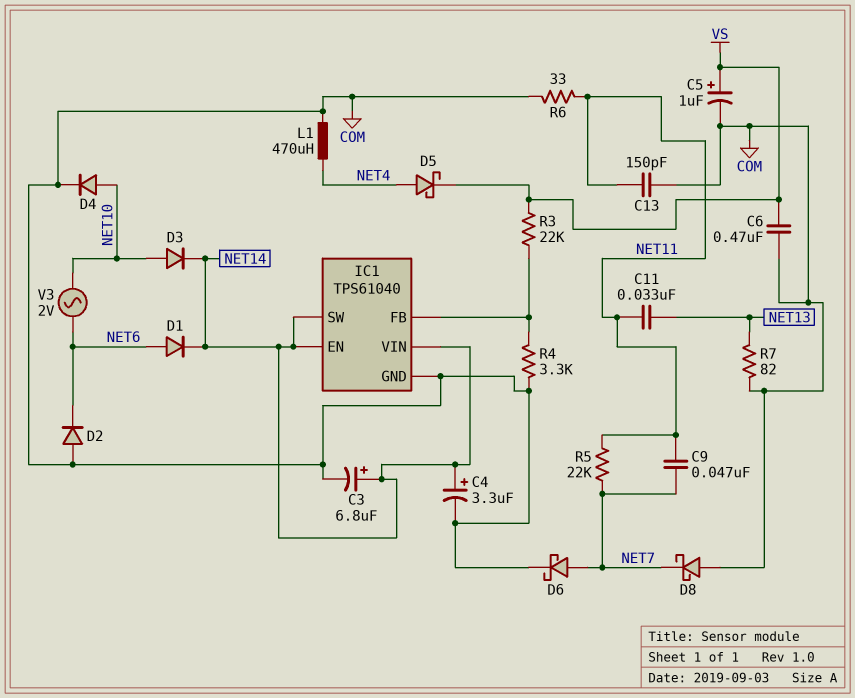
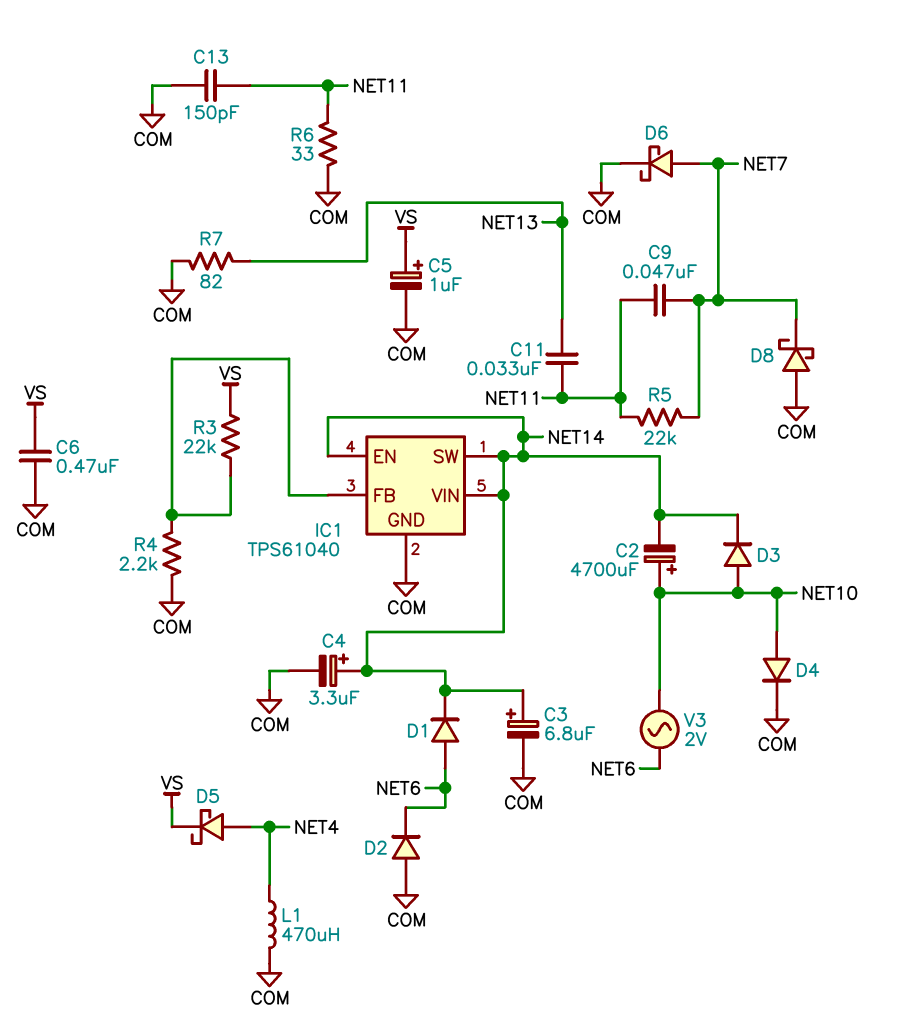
C2: none -> 4700uF (plus NET10, minus NET14)
R4: 3.3k (COM, IC1/FB) -> 2.2k (COM, IC1/FB)

